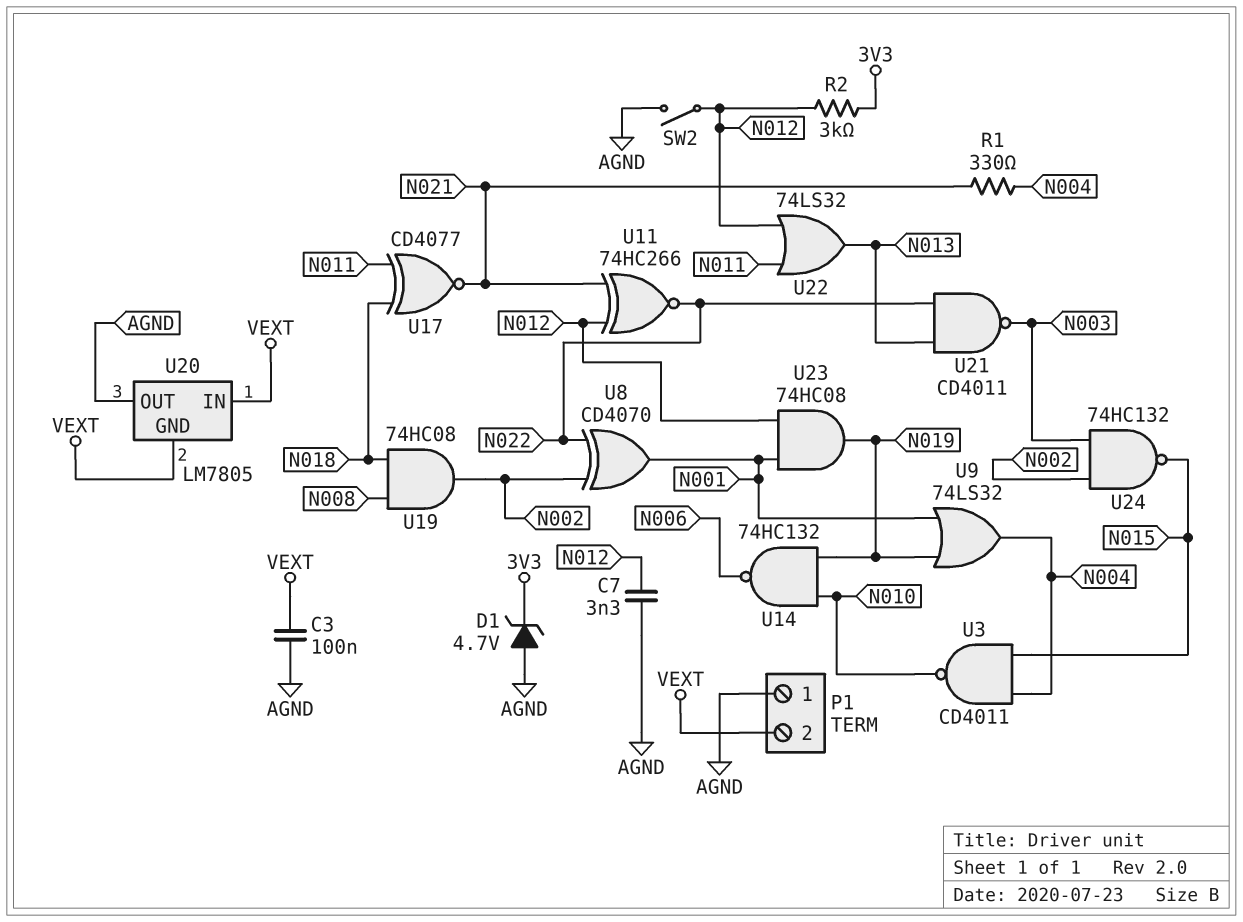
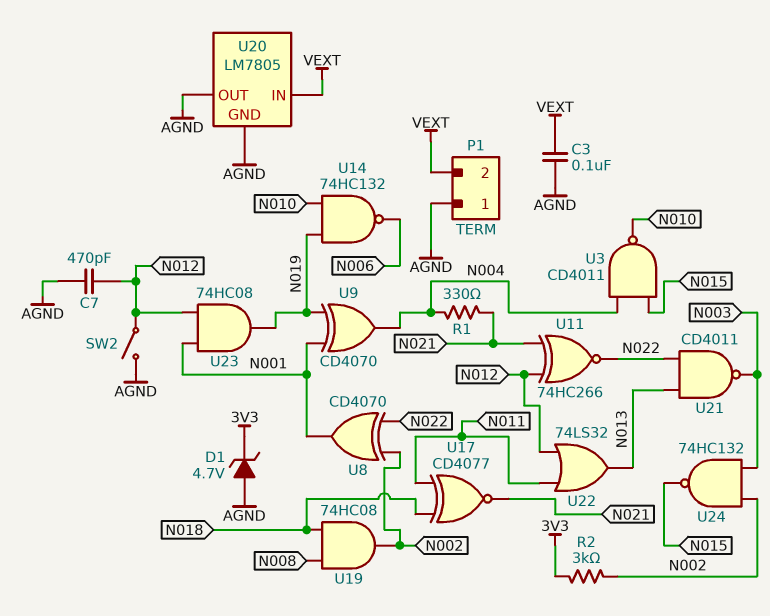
C7: 3.3nF (AGND, N012) -> 470pF (AGND, N012)
R2: 3k (3V3, N012) -> 3k (3V3, N002)
U9: OR 74LS32 (in N001, in N019, out N004) -> XOR CD4070 (in N001, in N019, out N004)
U20 pin GND: VEXT -> AGND

